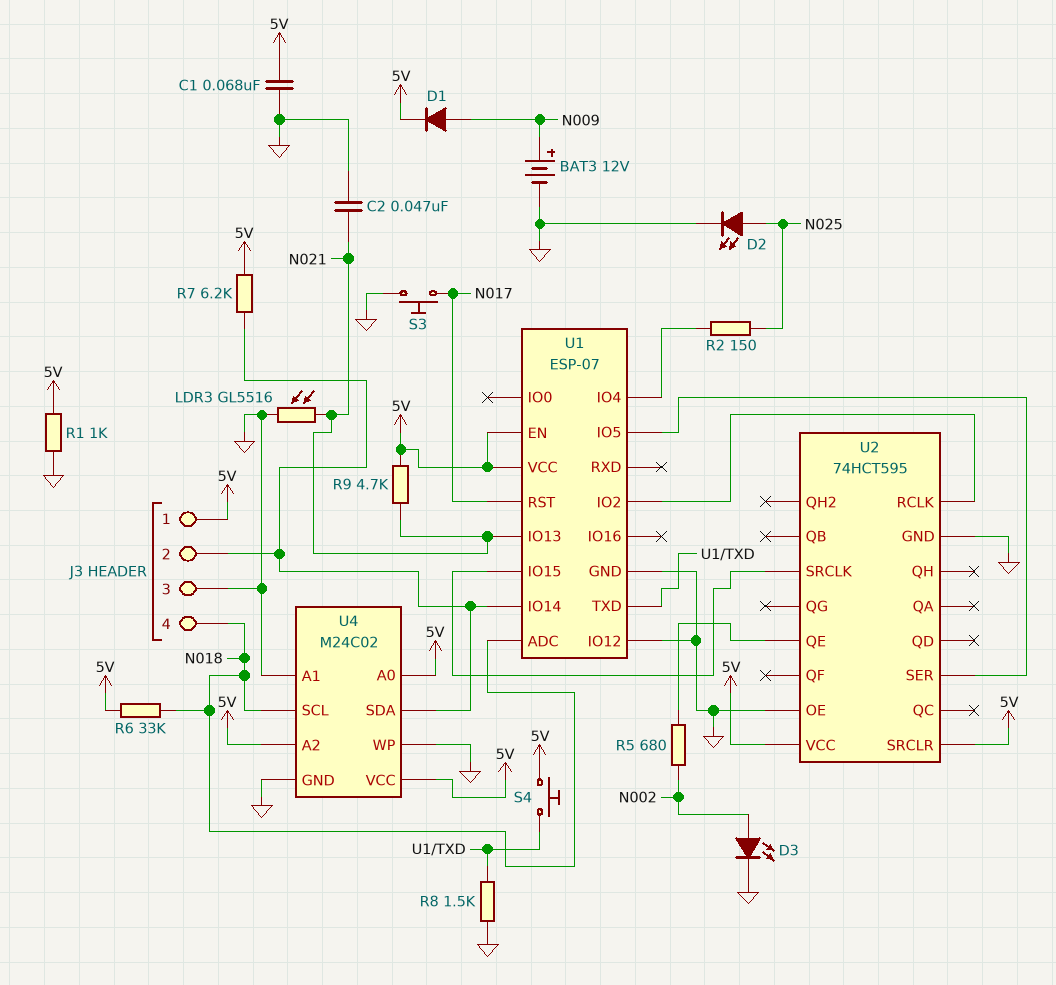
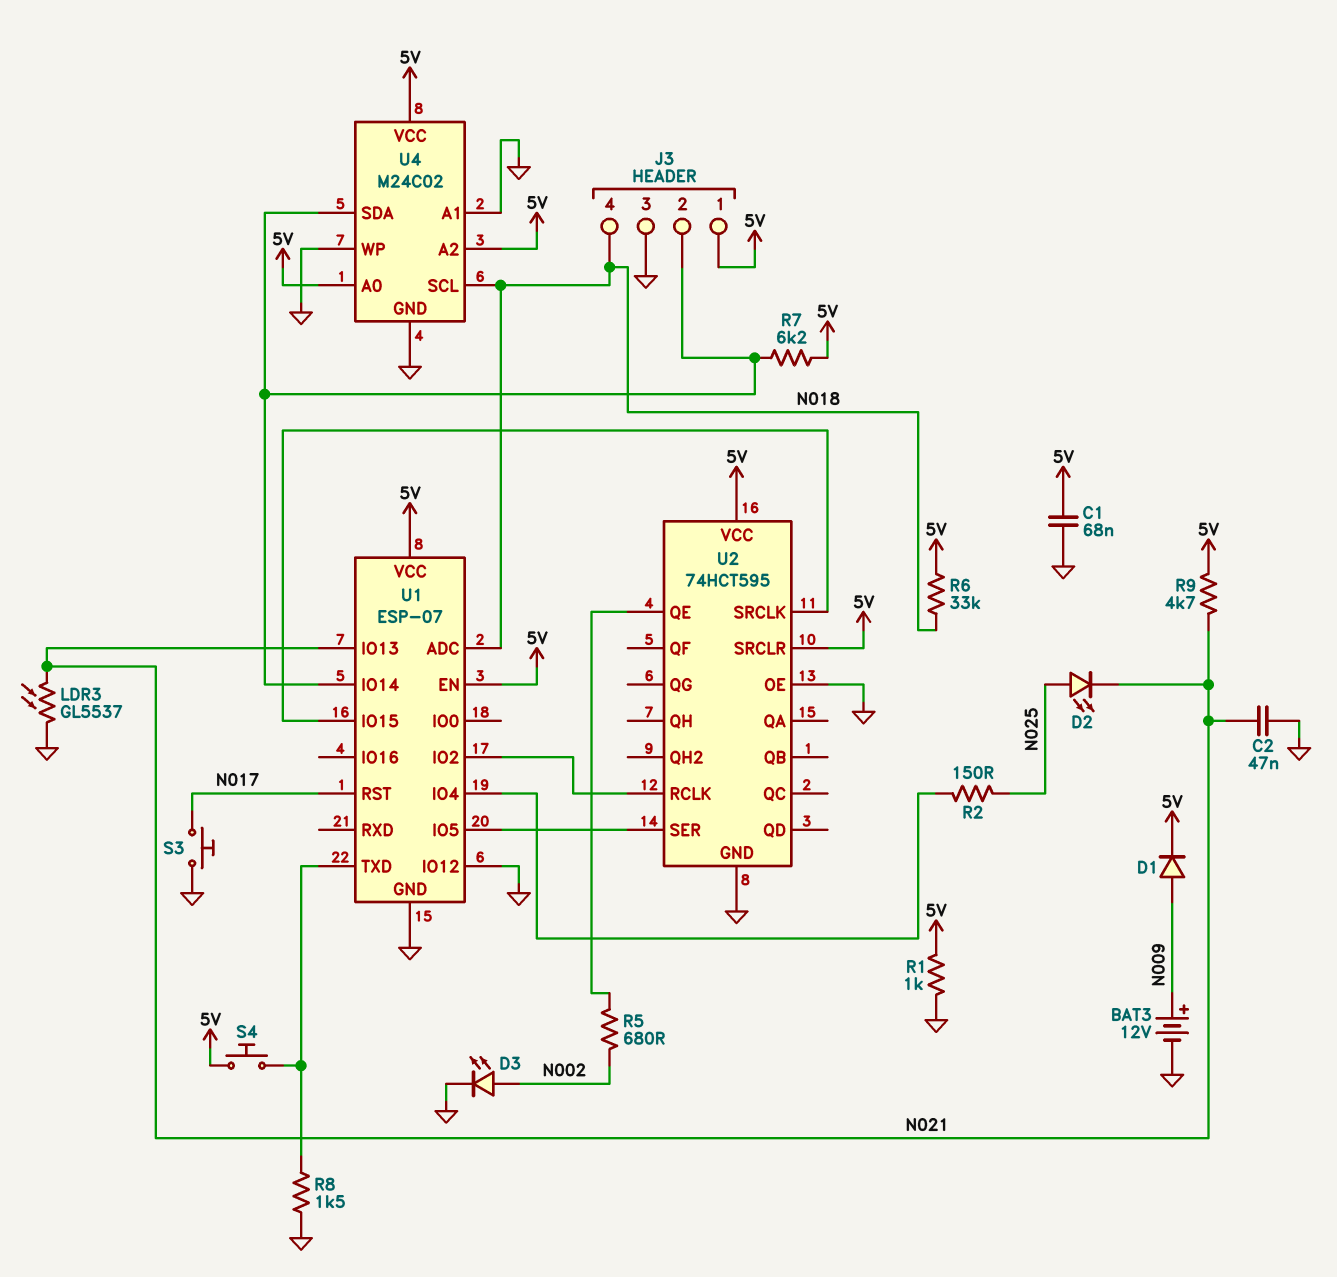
D2: LED (A N025, K GND) -> LED (A N025, K N021)
LDR3: GL5516 (GND, N021) -> GL5537 (GND, N021)

